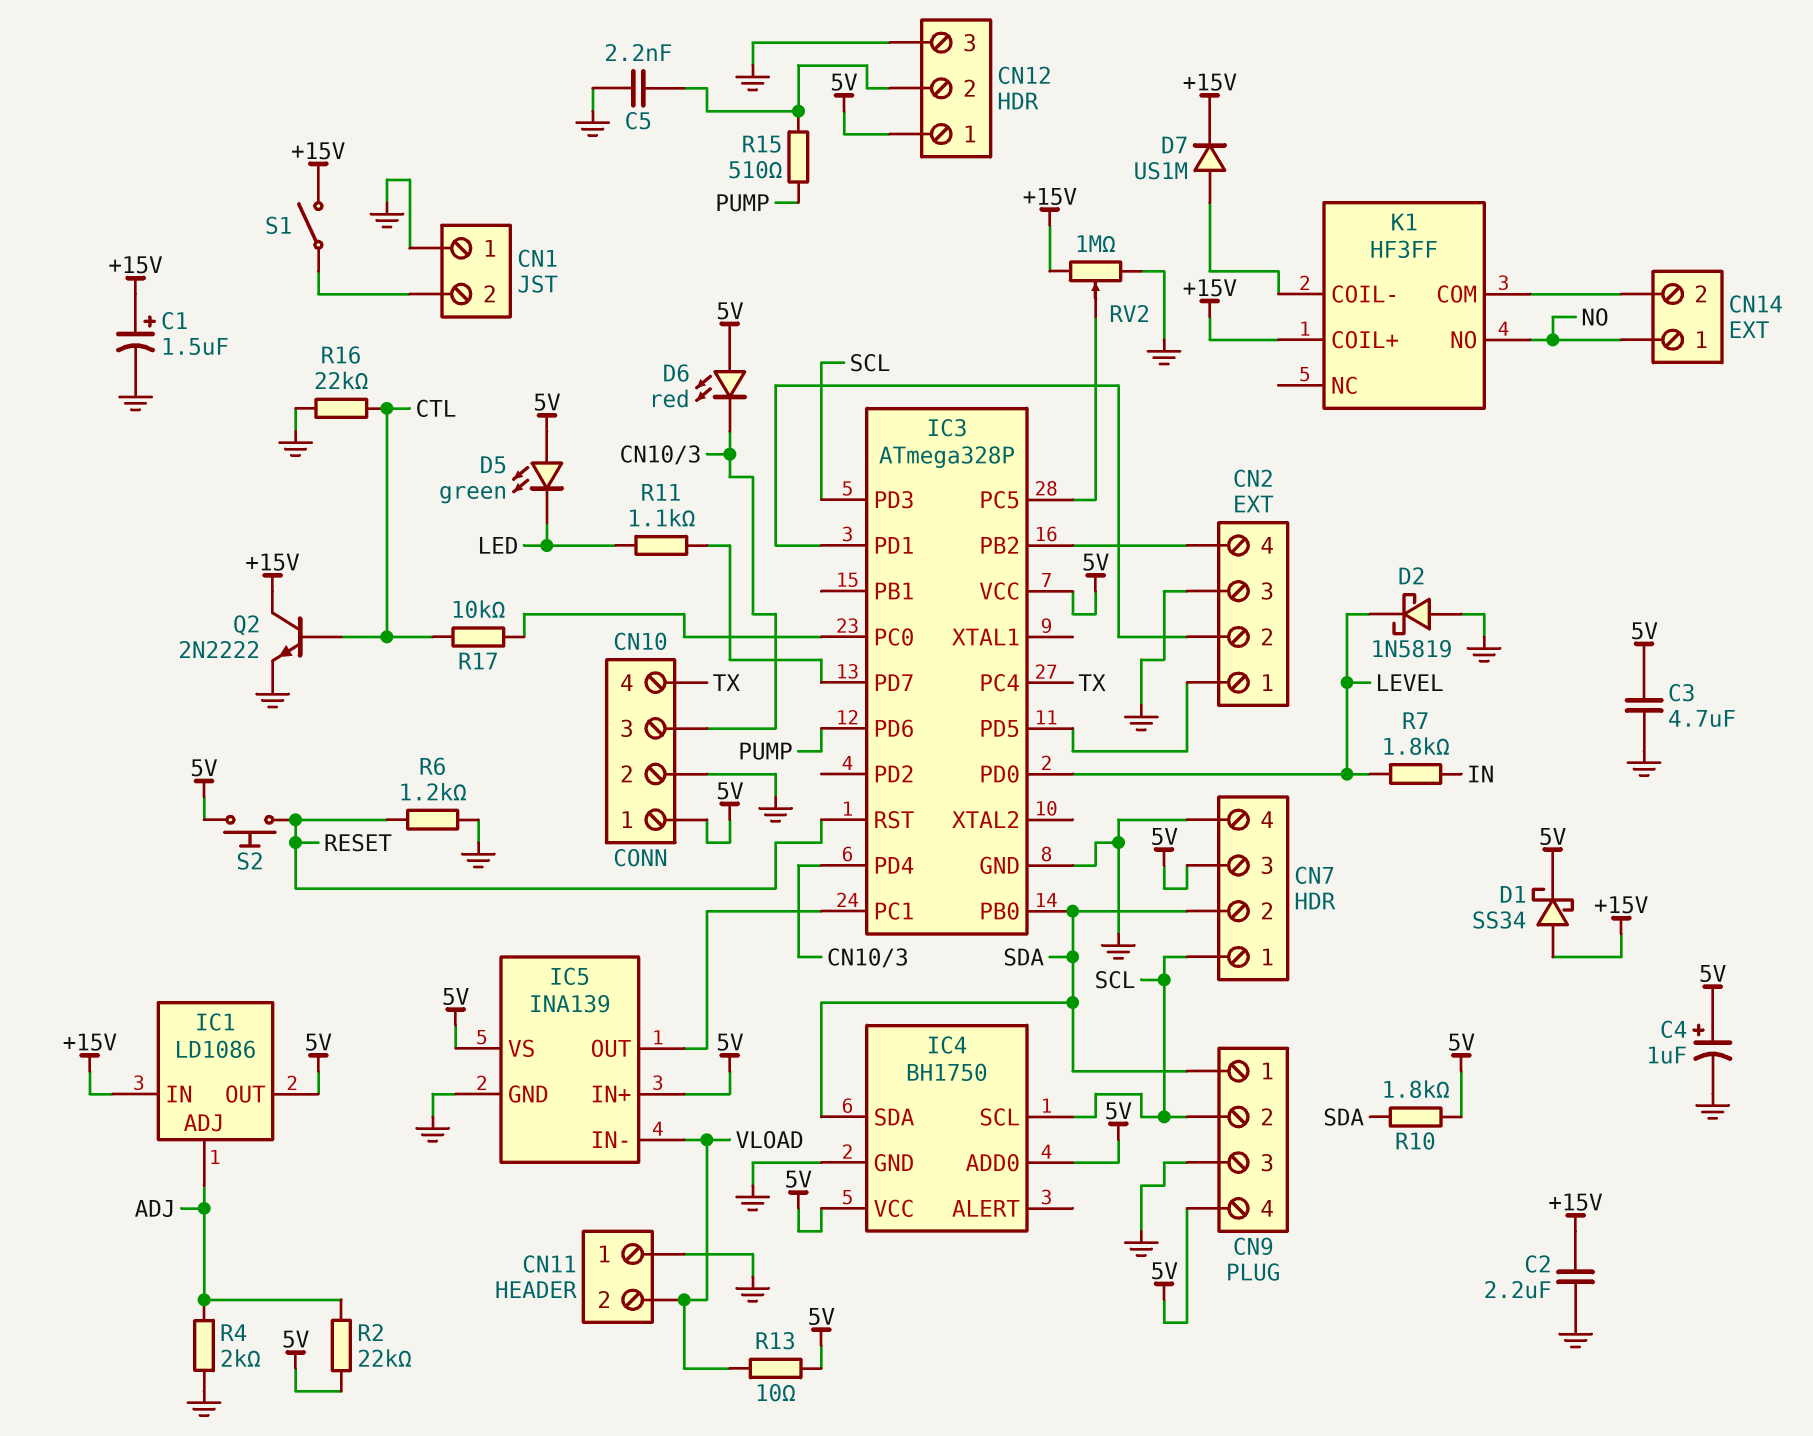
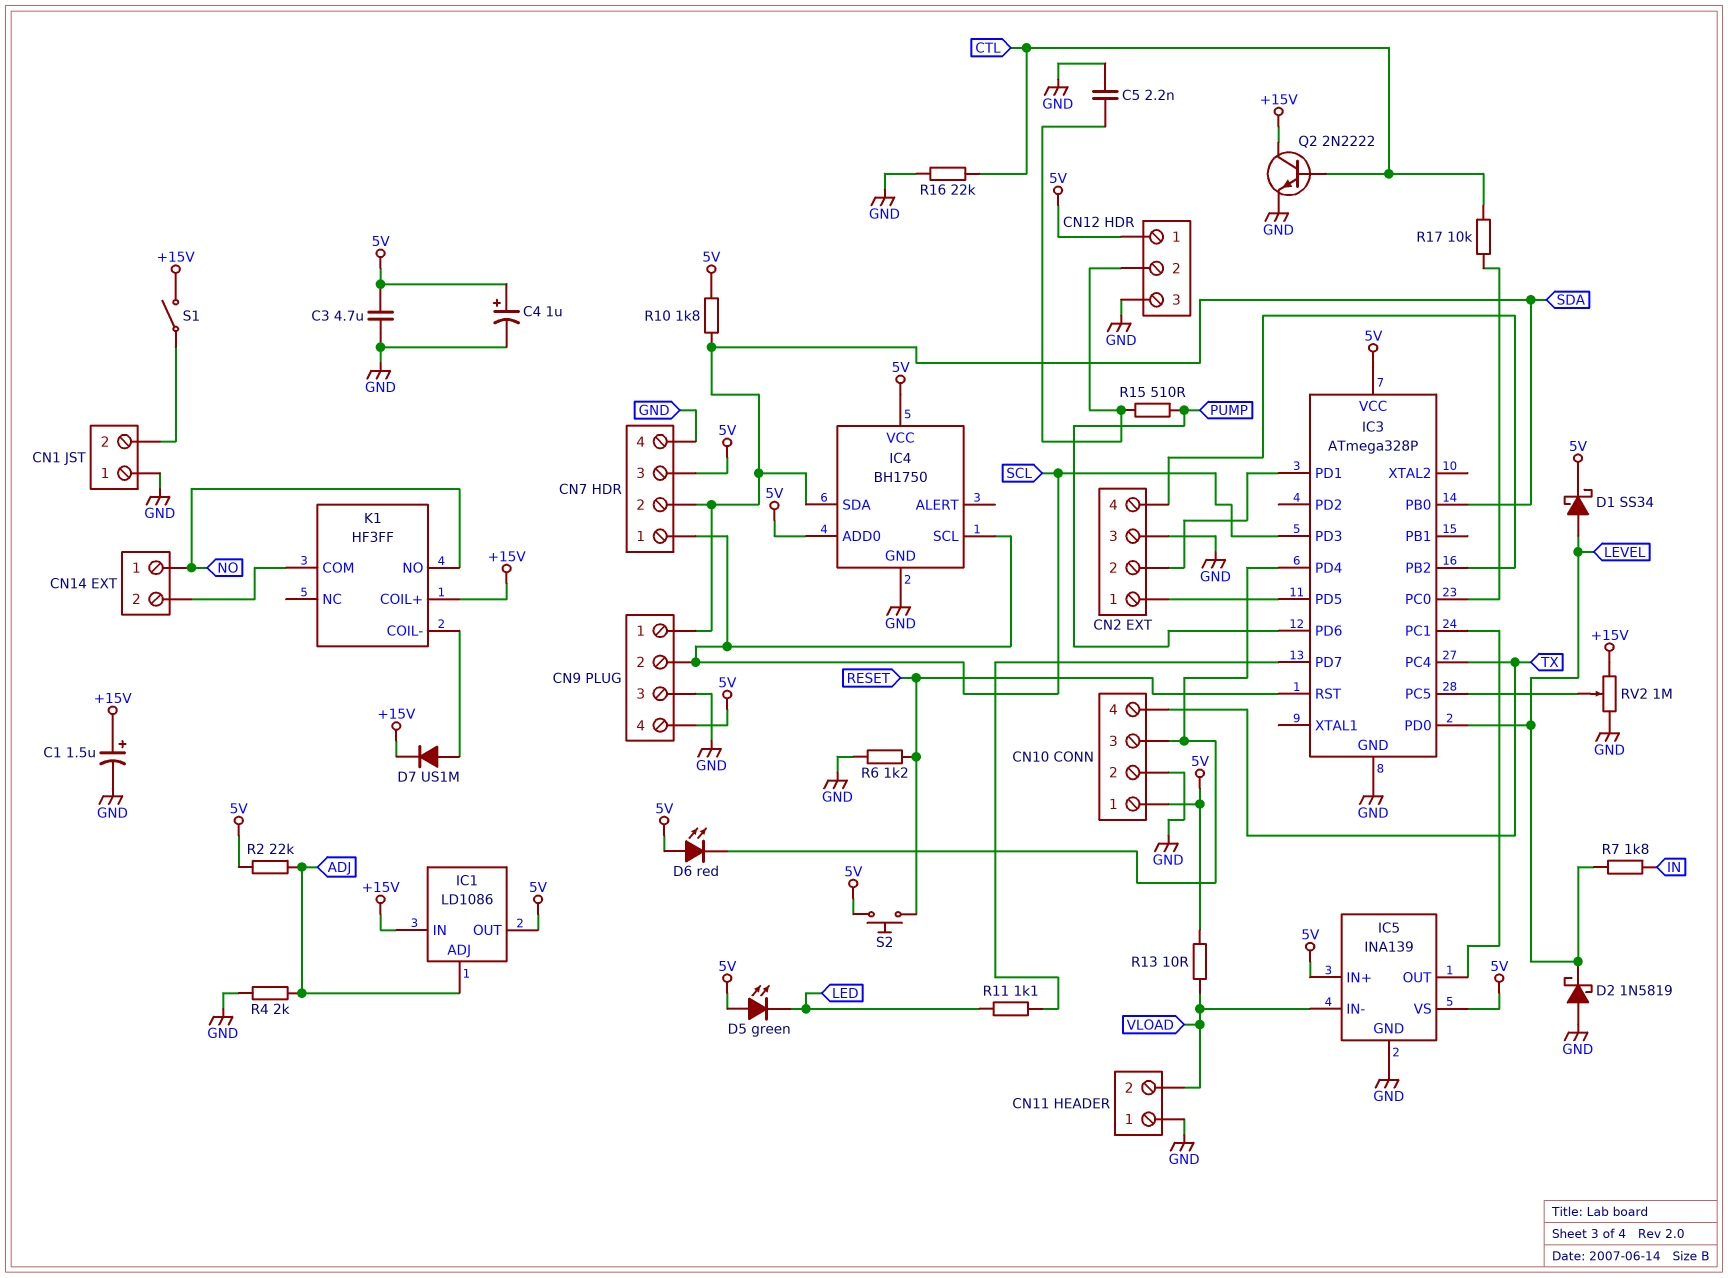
C2: 2.2uF (+15V, GND) -> none
D1: schottky SS34 (A +15V, K 5V) -> schottky SS34 (A LEVEL, K 5V)

